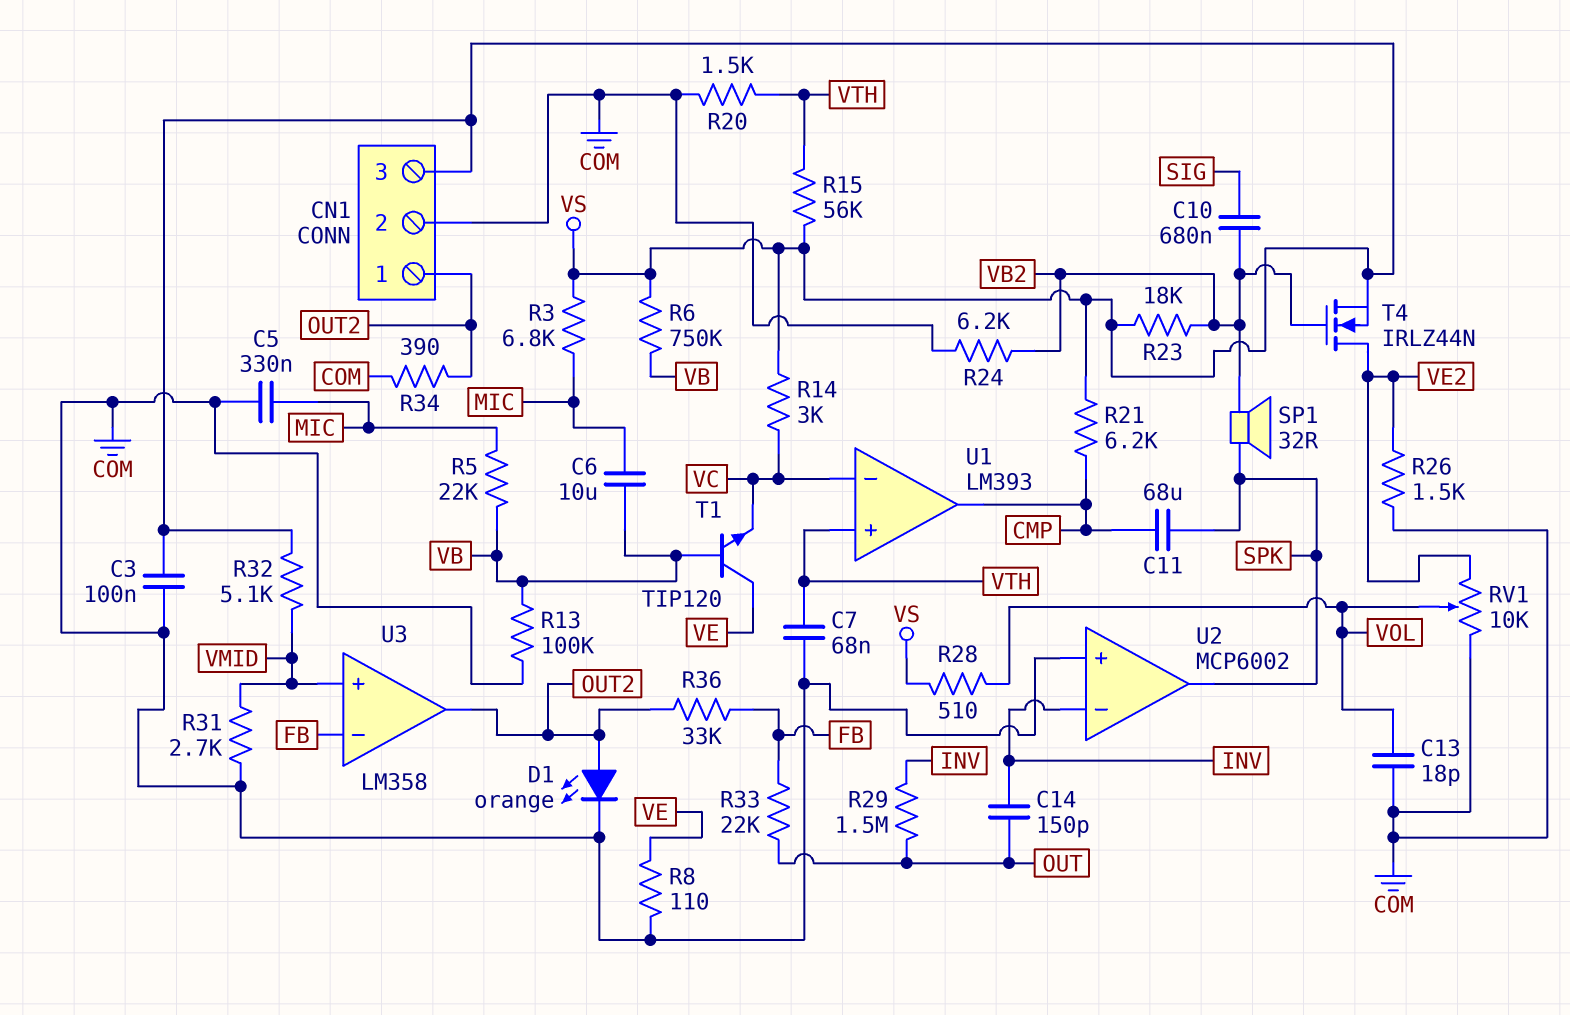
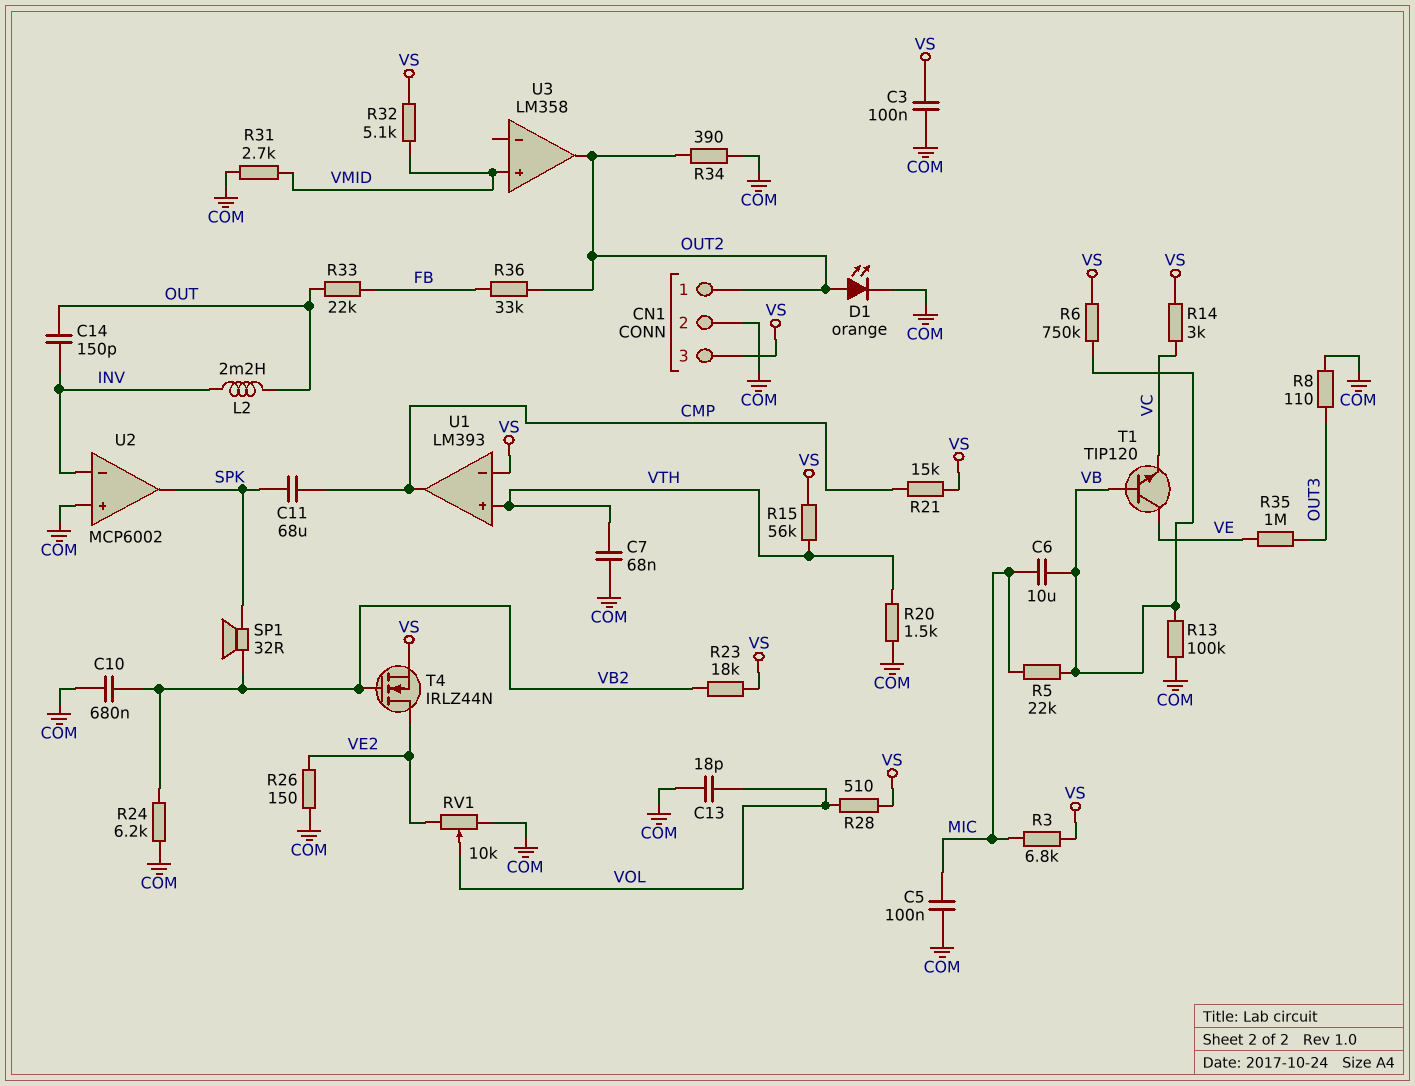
C5: 330nF (COM, MIC) -> 100nF (COM, MIC)
C10: 680nF (SIG, VB2) -> 680nF (COM, VB2)
L2: none -> 2.2mH (INV, OUT)
R8: 110 (COM, VE) -> 110 (COM, OUT3)
R21: 6.2k (CMP, VS) -> 15k (CMP, VS)
R26: 1.5k (COM, VE2) -> 150 (COM, VE2)
R29: 1.5M (INV, OUT) -> none
R35: none -> 1M (OUT3, VE)
U1 pin in-: VC -> VS
U3 pin in-: FB -> none

